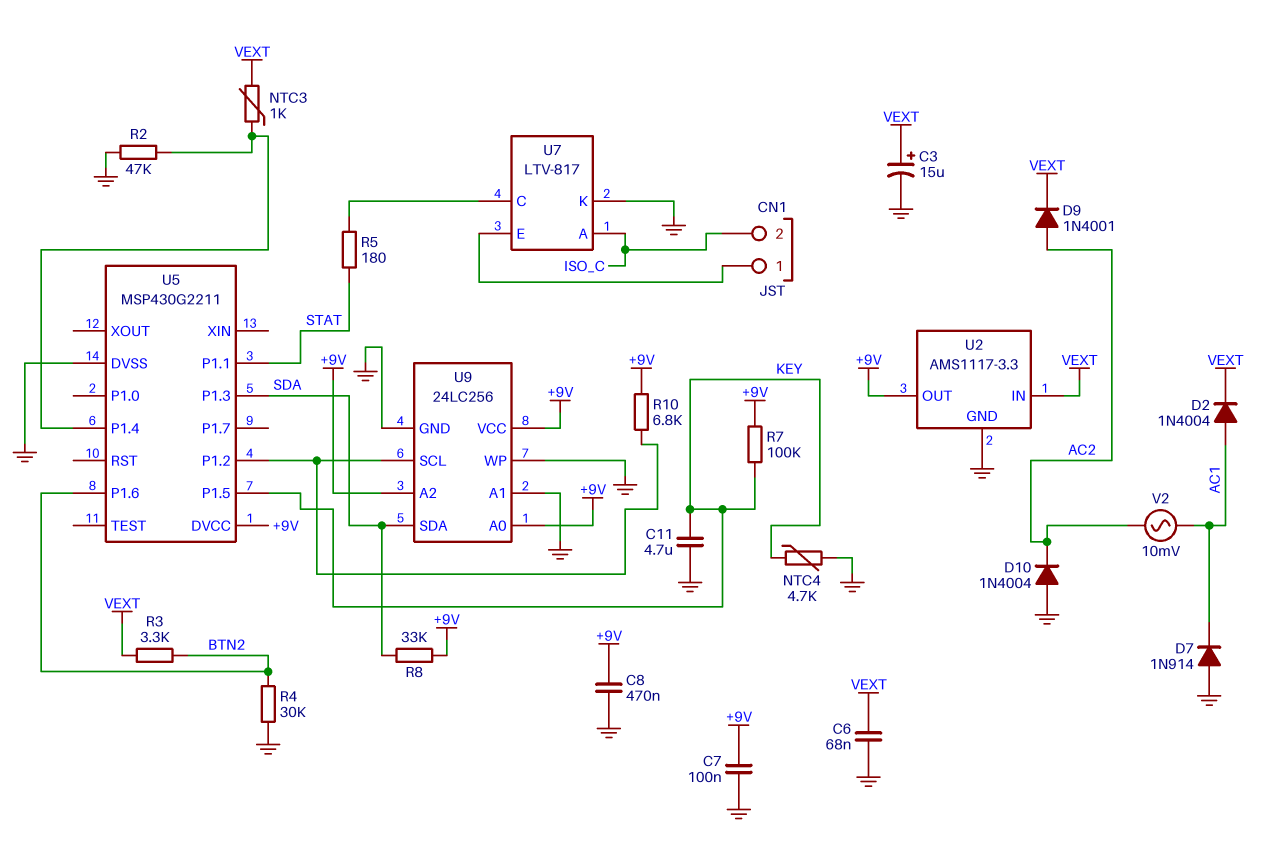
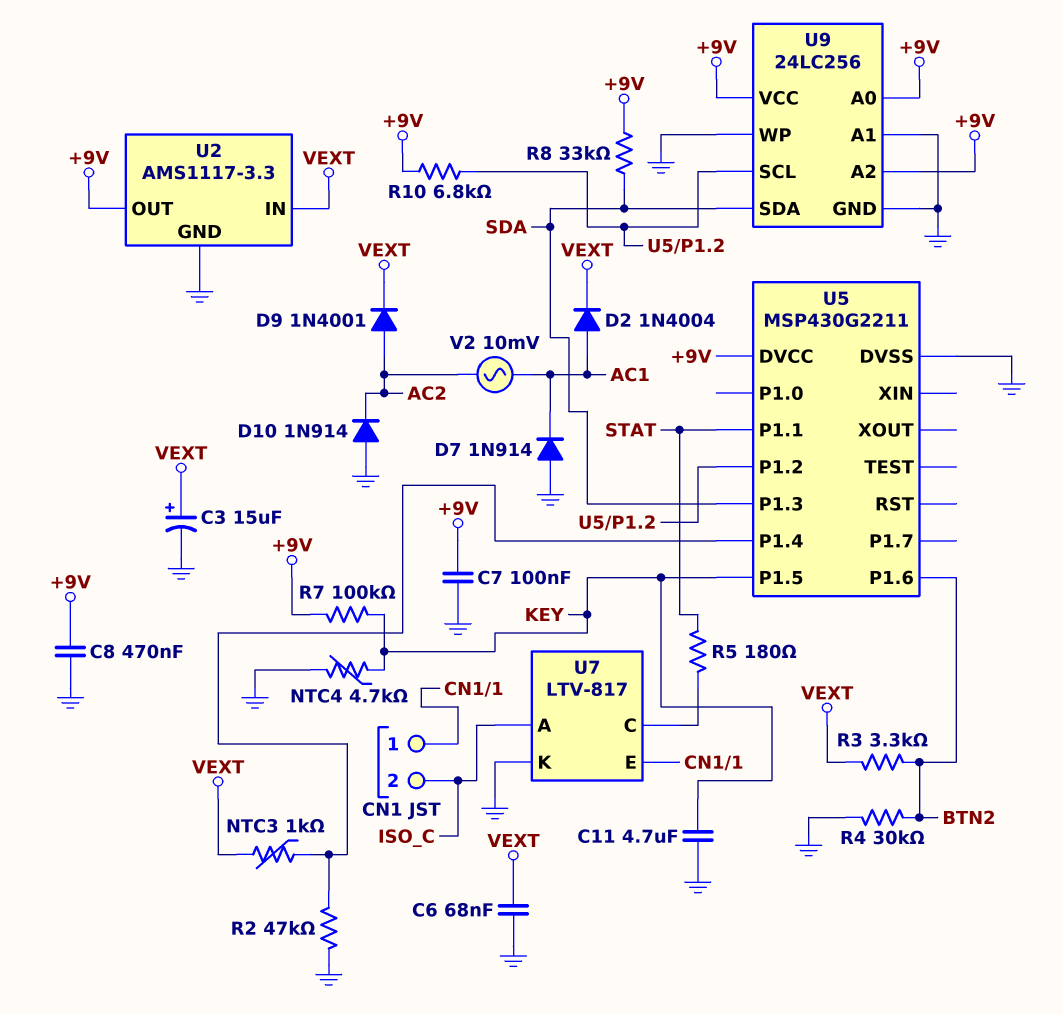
D10: diode 1N4004 (A GND, K AC2) -> diode 1N914 (A GND, K AC2)

